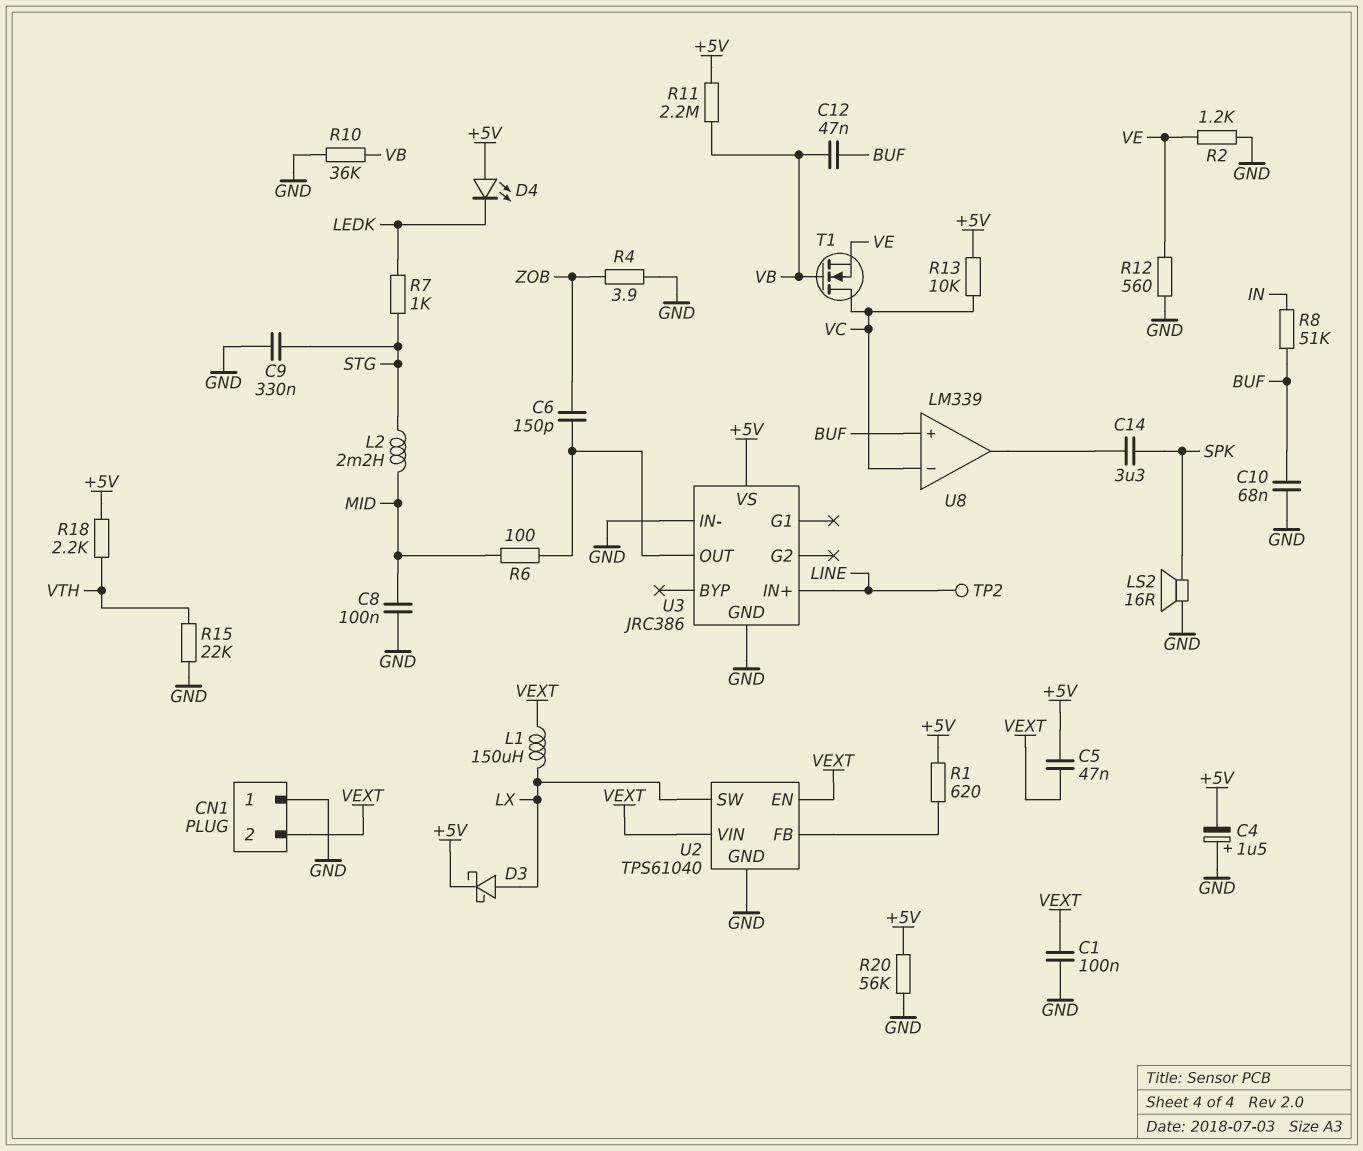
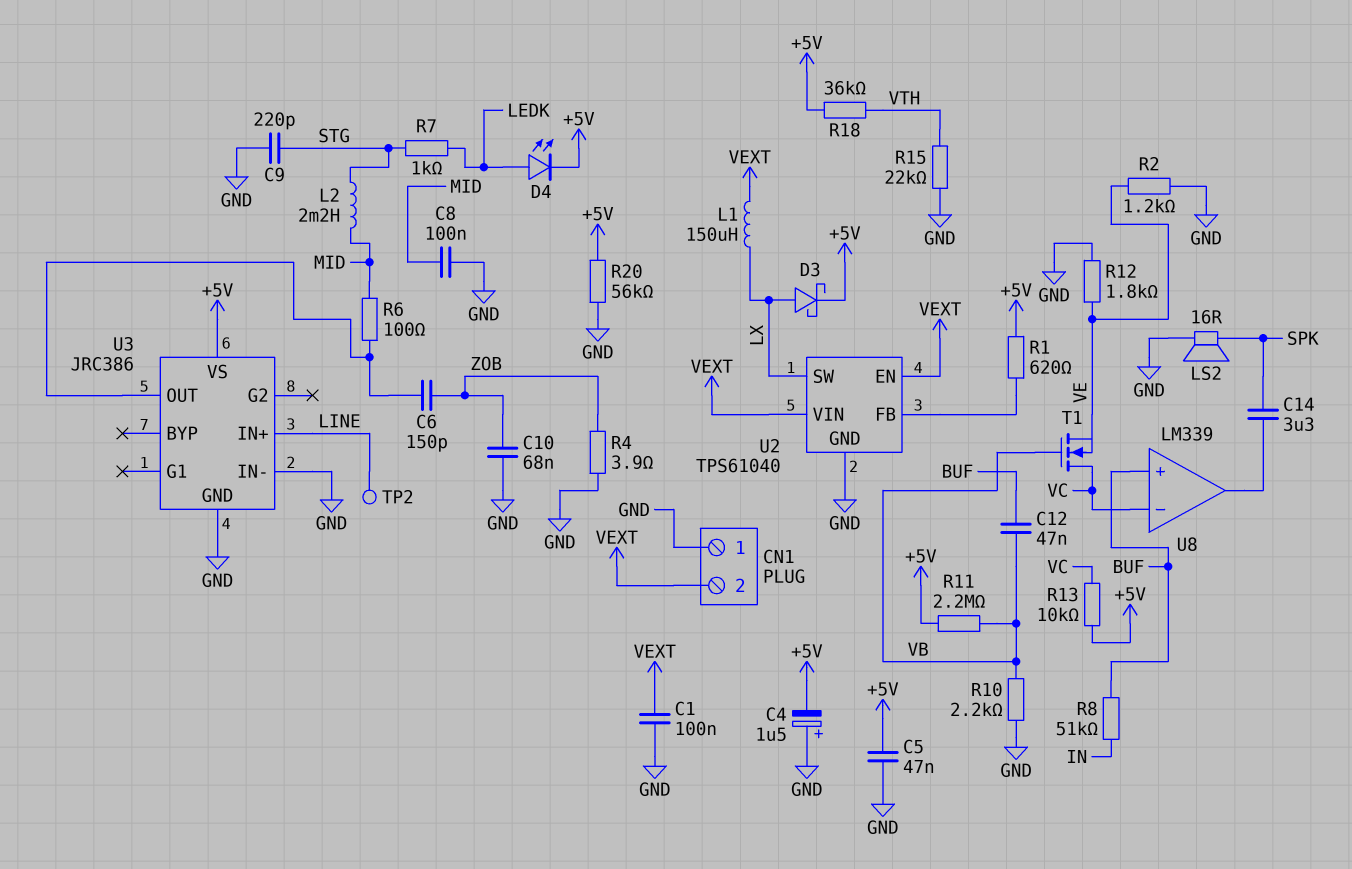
C5: 47nF (+5V, VEXT) -> 47nF (+5V, GND)
C9: 330nF (GND, STG) -> 220pF (GND, STG)
C10: 68nF (BUF, GND) -> 68nF (GND, ZOB)
D4: LED (A +5V, K LEDK) -> LED (A LEDK, K +5V)
R10: 36k (GND, VB) -> 2.2k (GND, VB)
R12: 560 (GND, VE) -> 1.8k (GND, VE)
R18: 2.2k (+5V, VTH) -> 36k (+5V, VTH)

